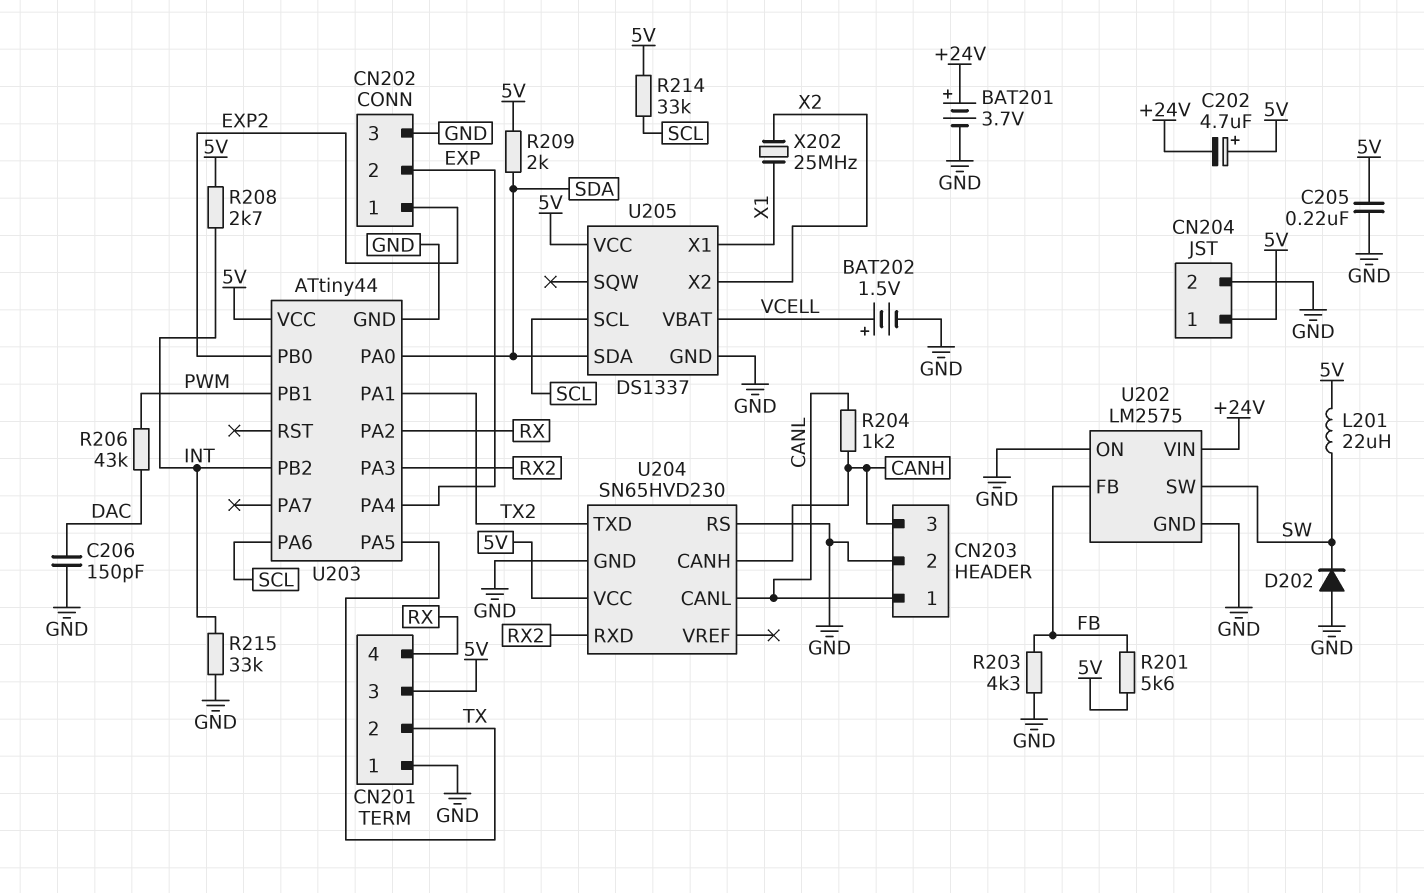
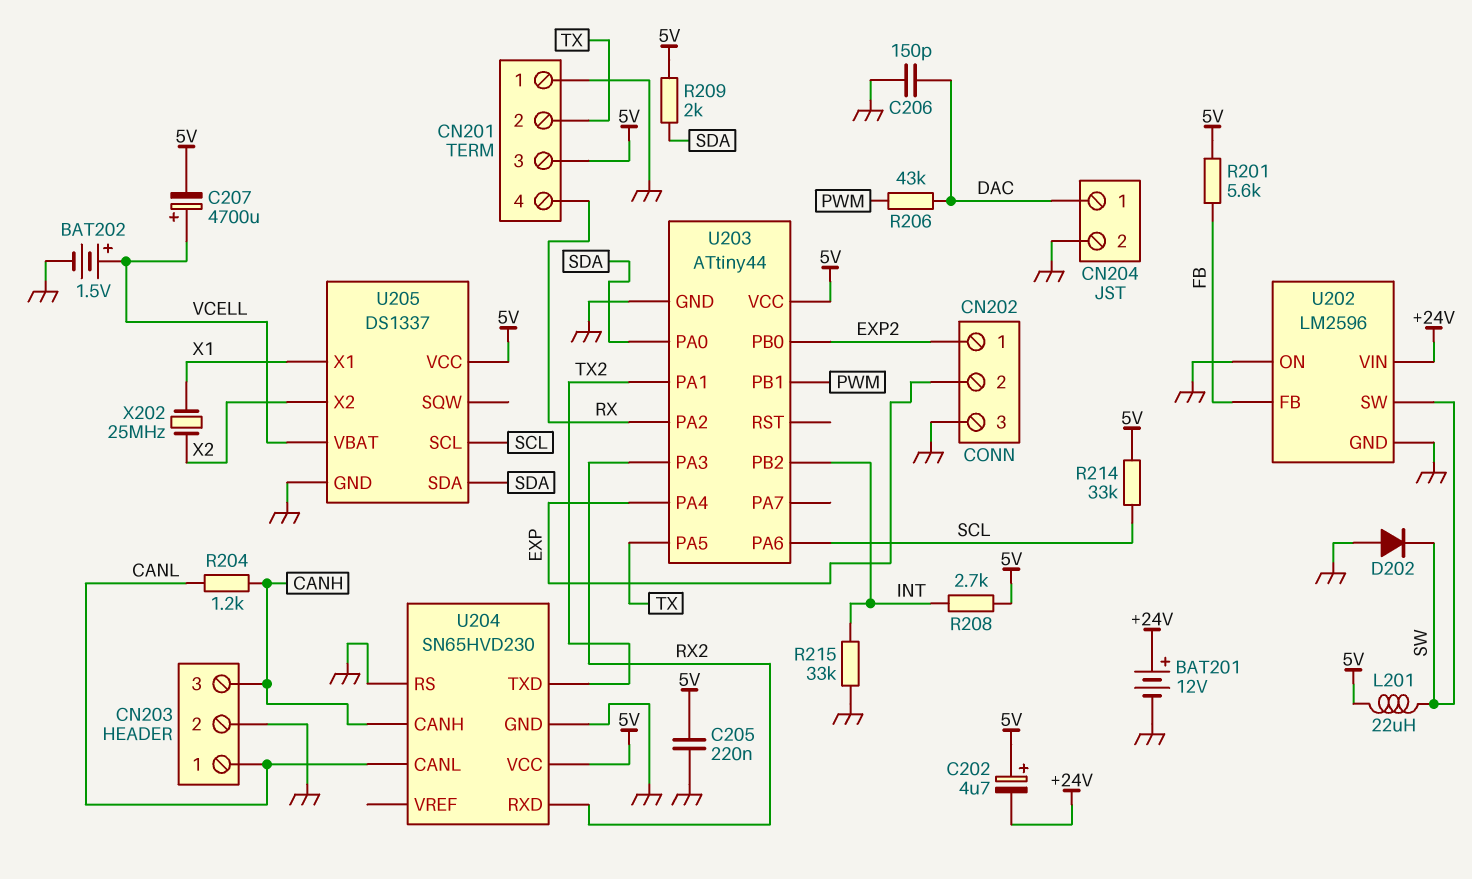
BAT201: 3.7V (plus +24V, minus GND) -> 12V (plus +24V, minus GND)
C207: none -> 4700uF (plus VCELL, minus 5V)
CN204 pin 1: 5V -> DAC
R203: 4.3k (FB, GND) -> none
U202: LM2575 -> LM2596

